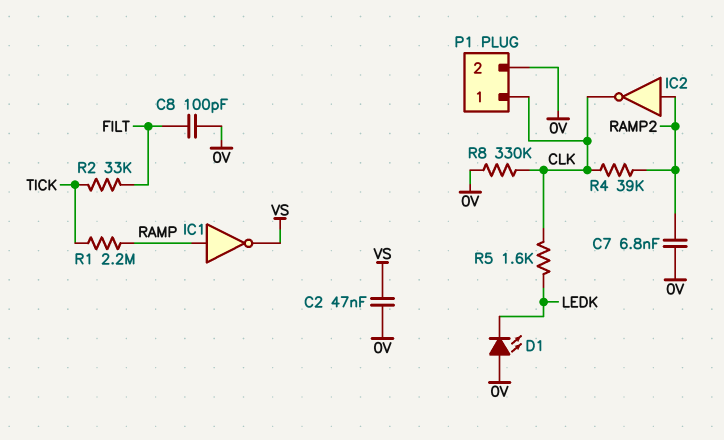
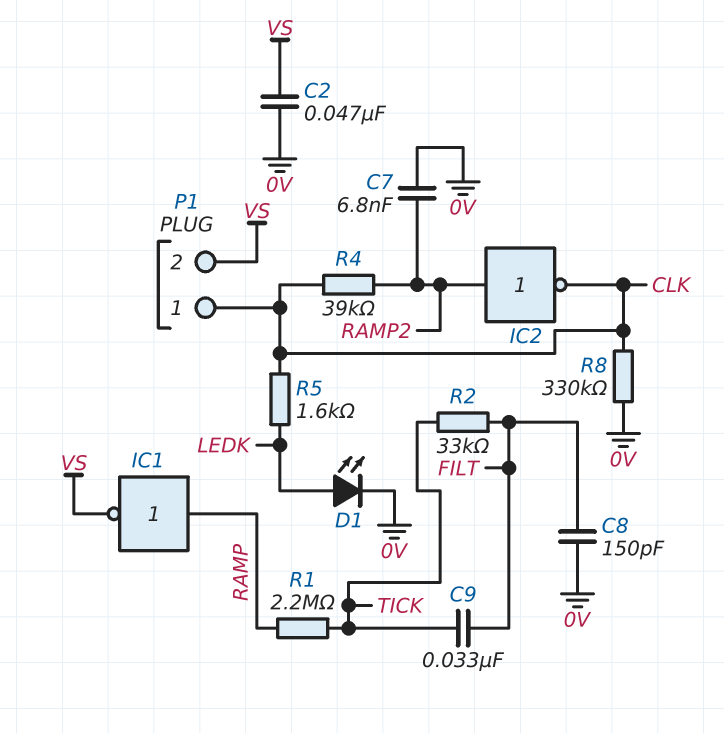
C8: 100pF (0V, FILT) -> 150pF (0V, FILT)
C9: none -> 33nF (FILT, TICK)
D1: LED (A 0V, K LEDK) -> LED (A LEDK, K 0V)
P1 pin 2: 0V -> VS

